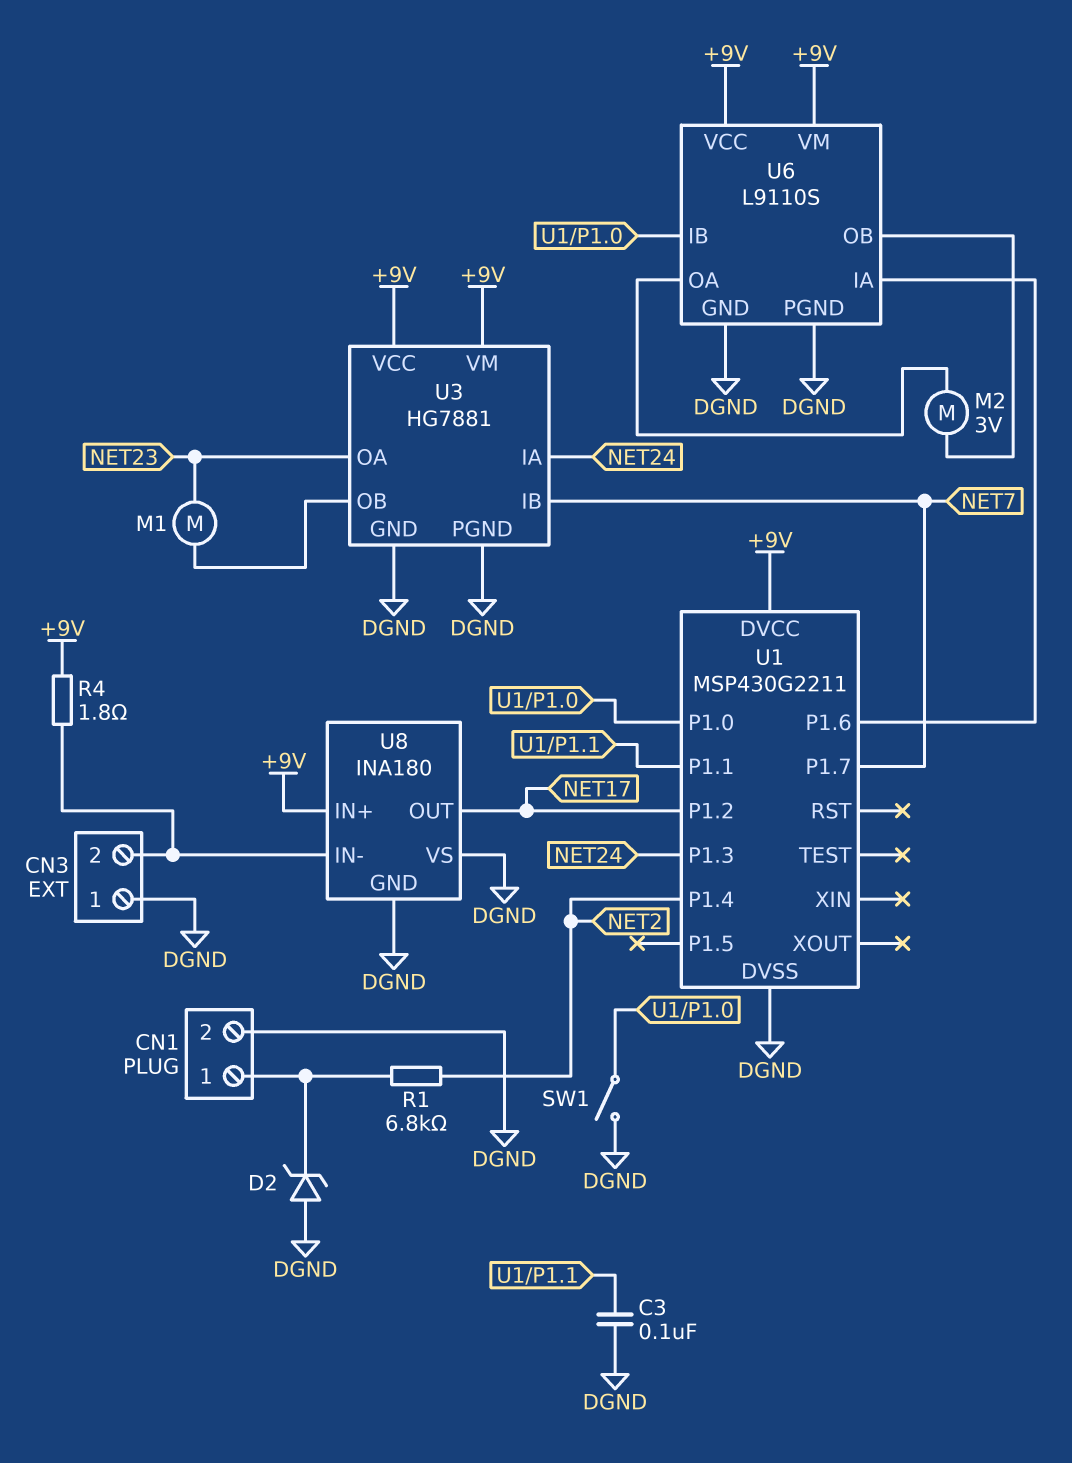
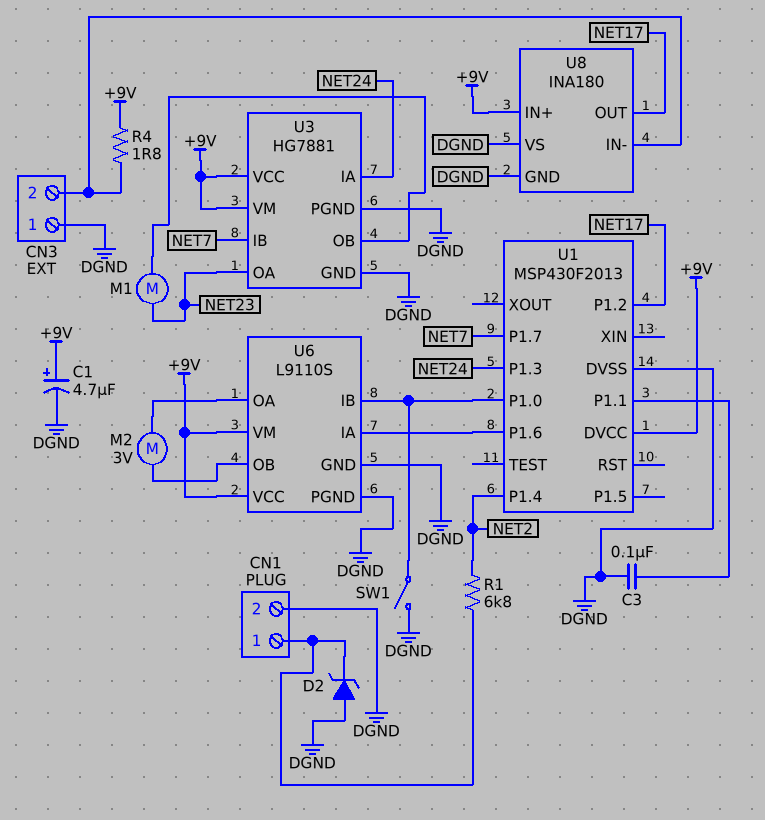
C1: none -> 4.7uF (plus +9V, minus DGND)
U1: MSP430G2211 -> MSP430F2013

